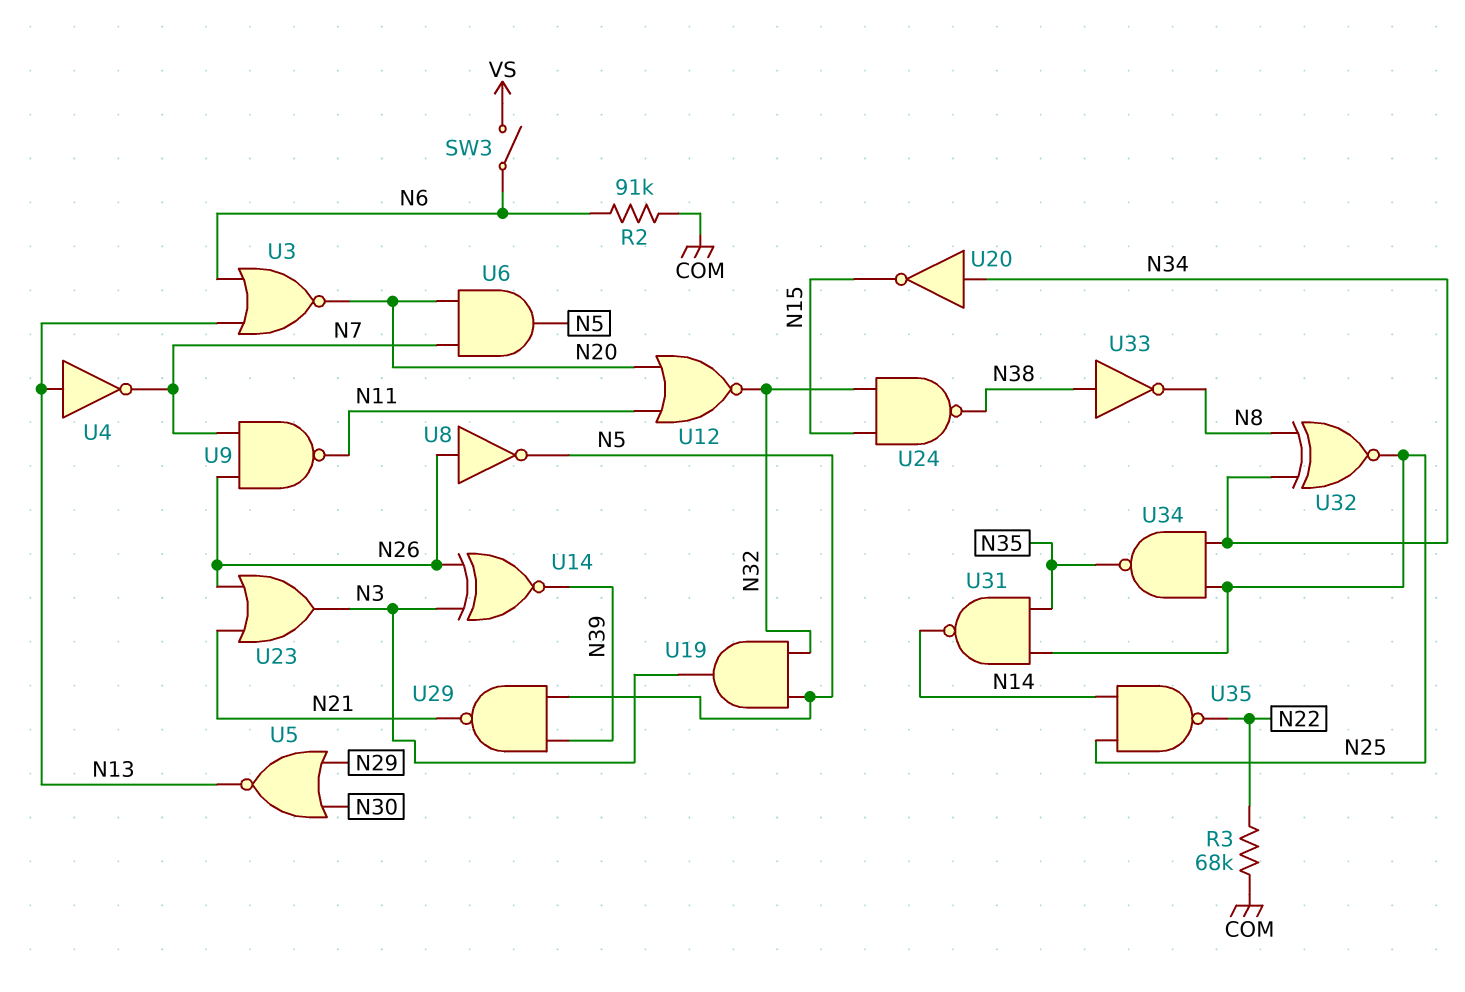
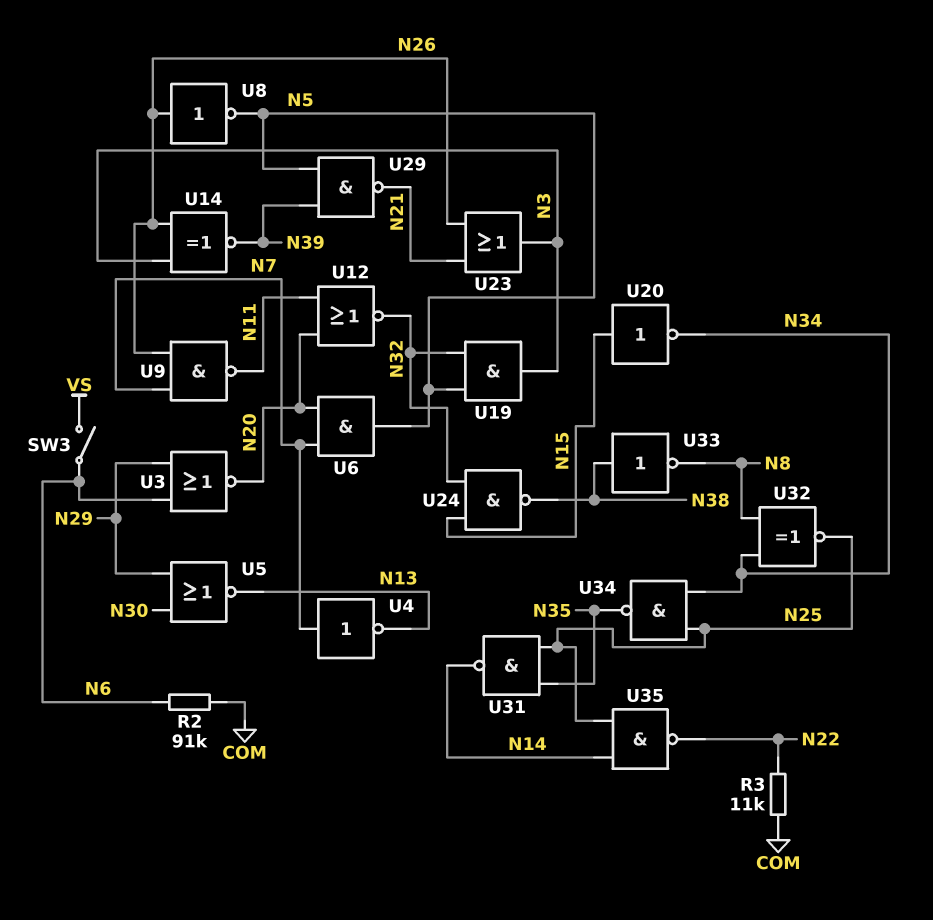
R3: 68k (COM, N22) -> 11k (COM, N22)
U3: NOR (in N6, in N13, out N20) -> NOR (in N6, in N29, out N20)
U4: NOT (in N13, out N7) -> NOT (in N7, out N13)
U20: NOT (in N34, out N15) -> NOT (in N15, out N34)

